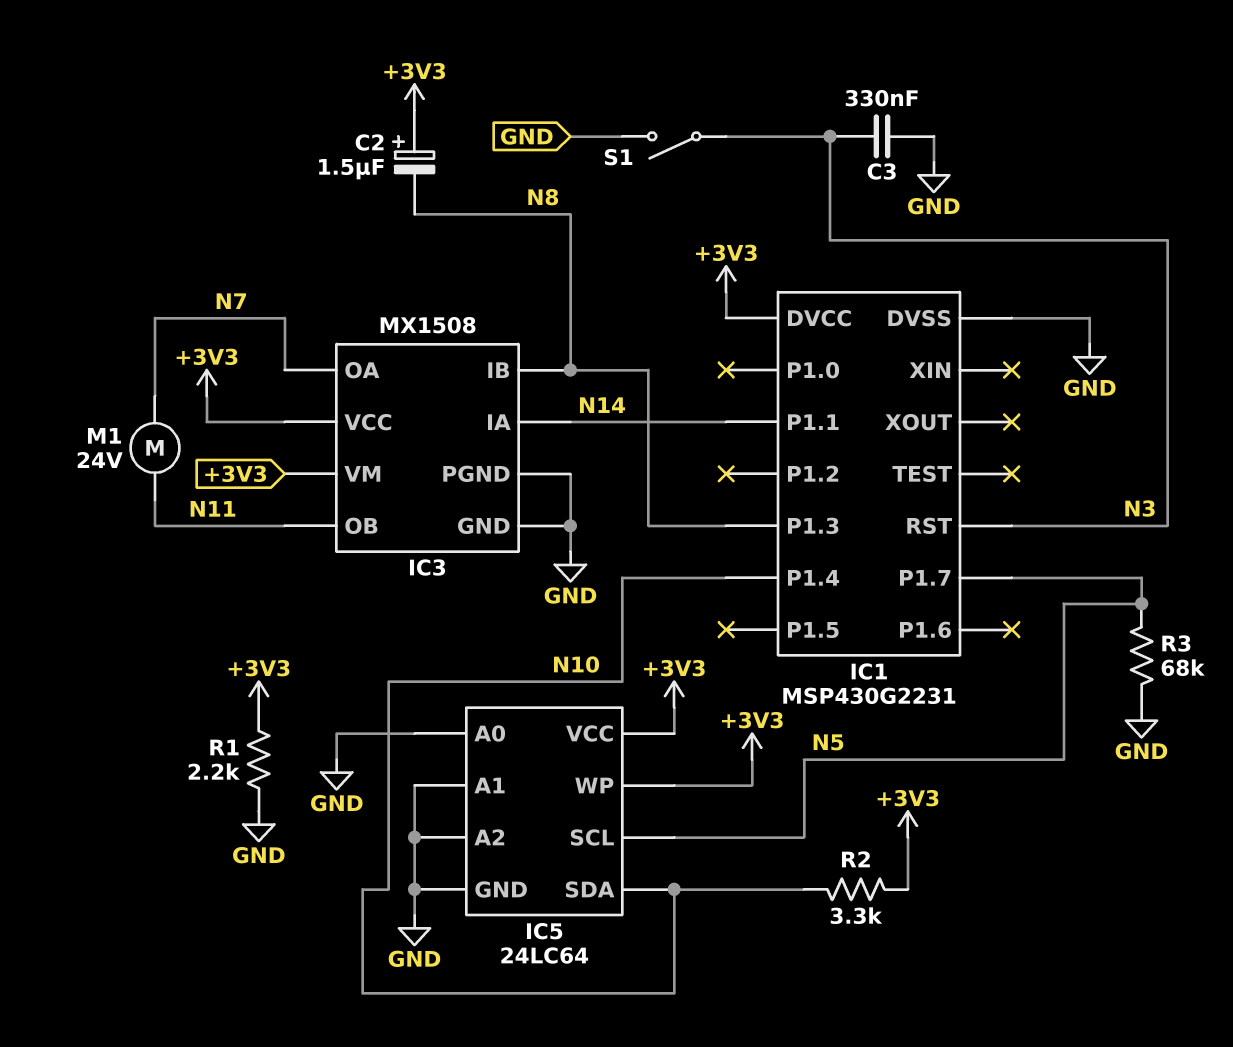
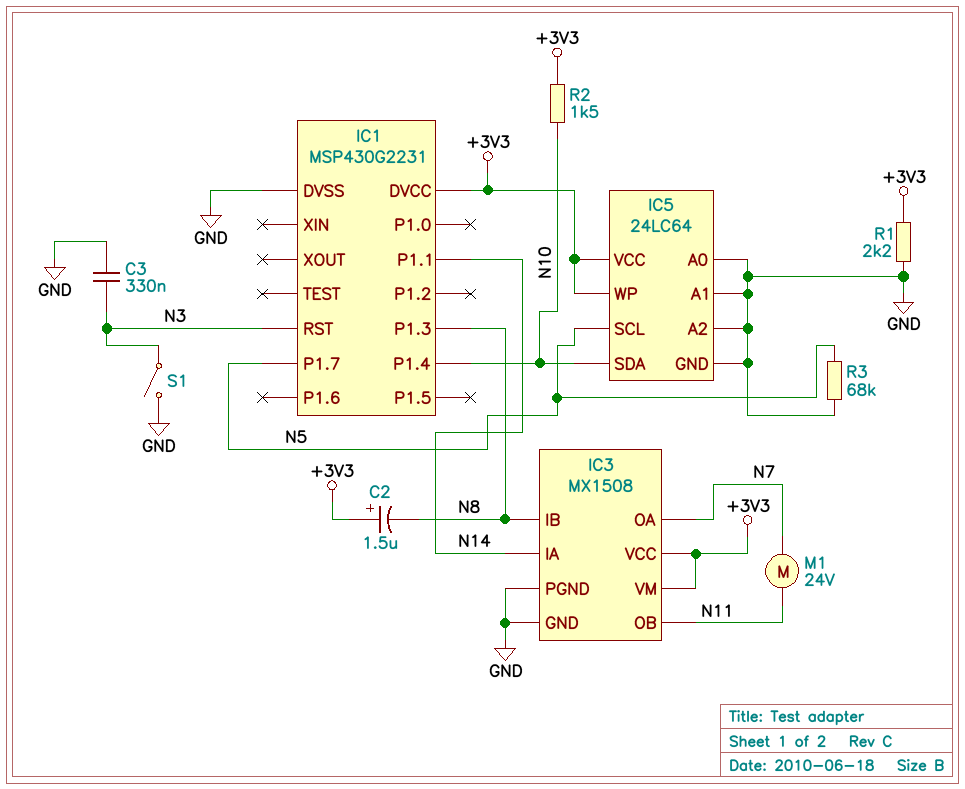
R2: 3.3k (+3V3, N10) -> 1.5k (+3V3, N10)

